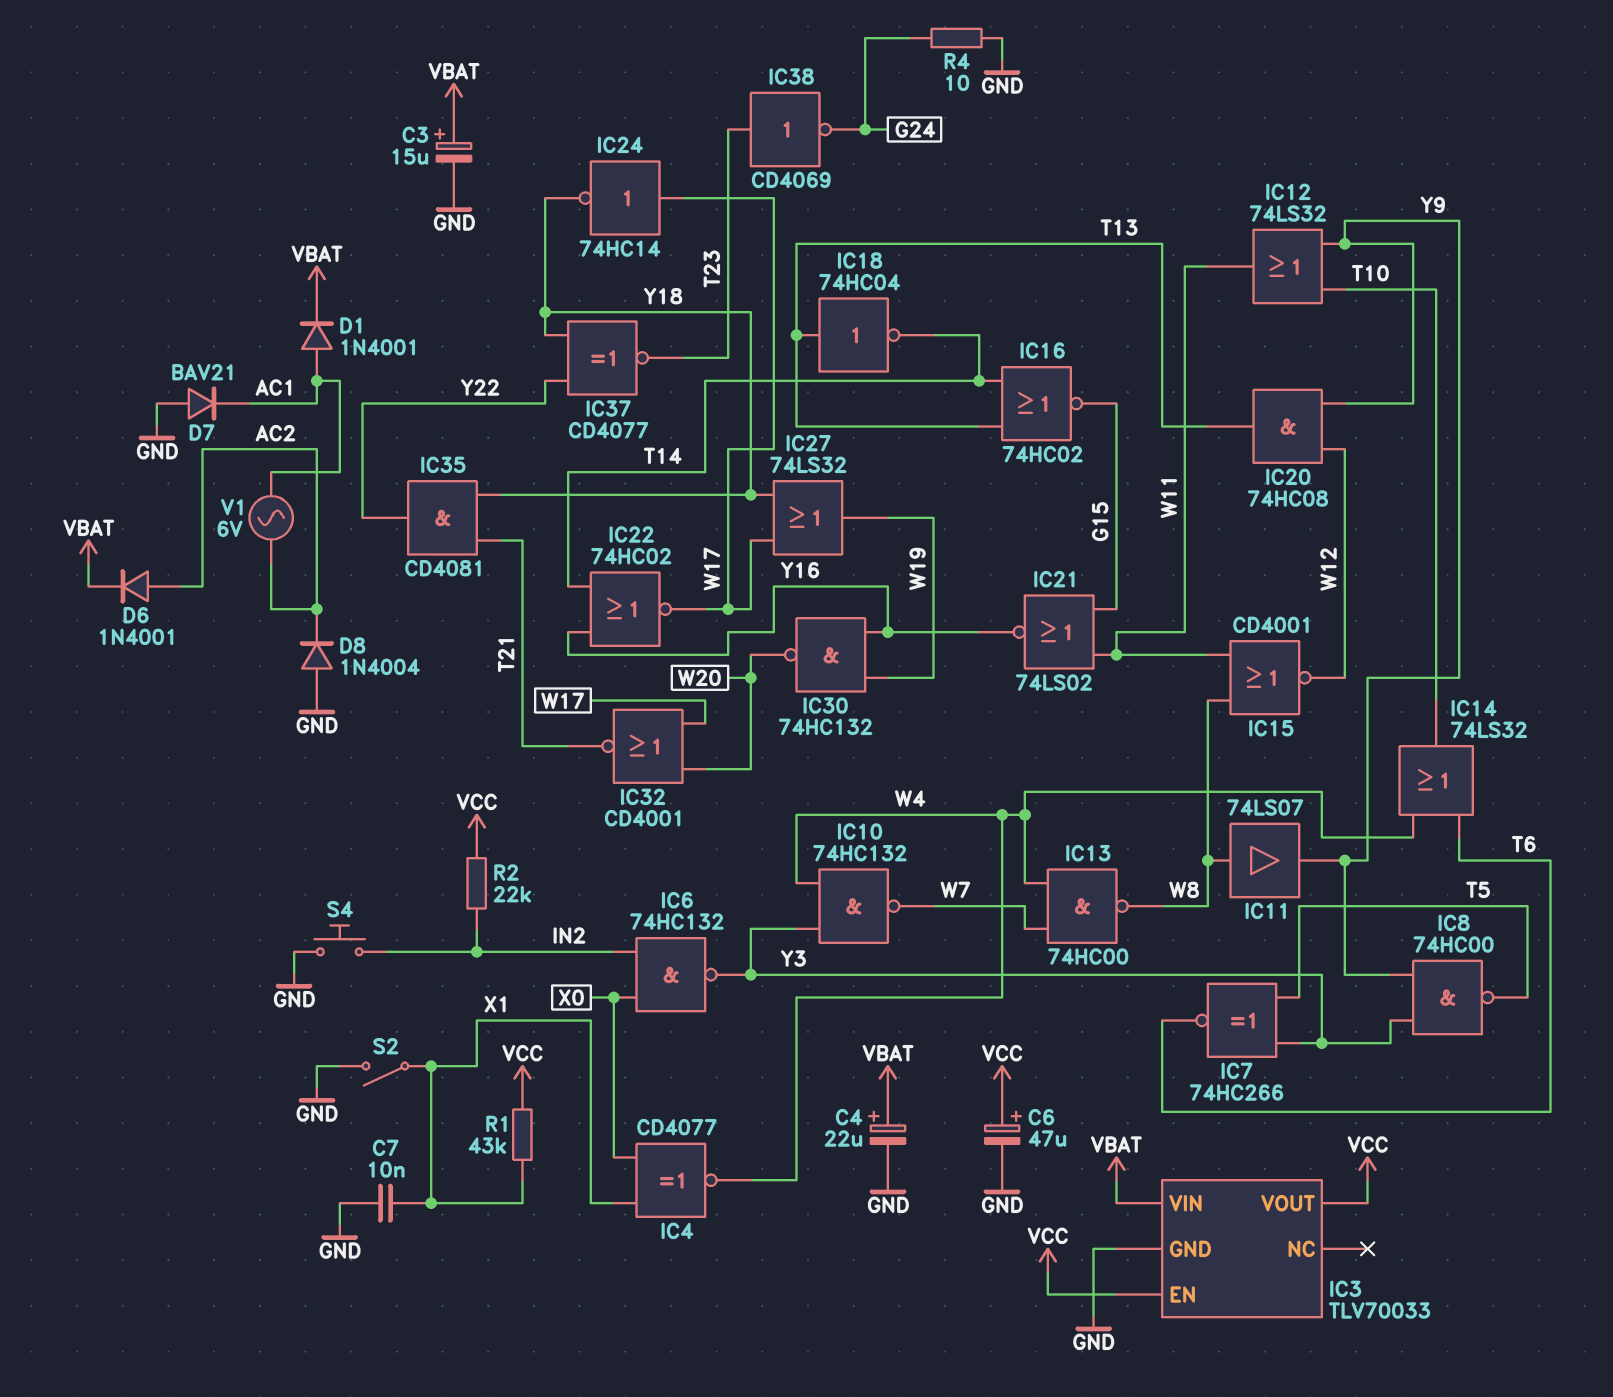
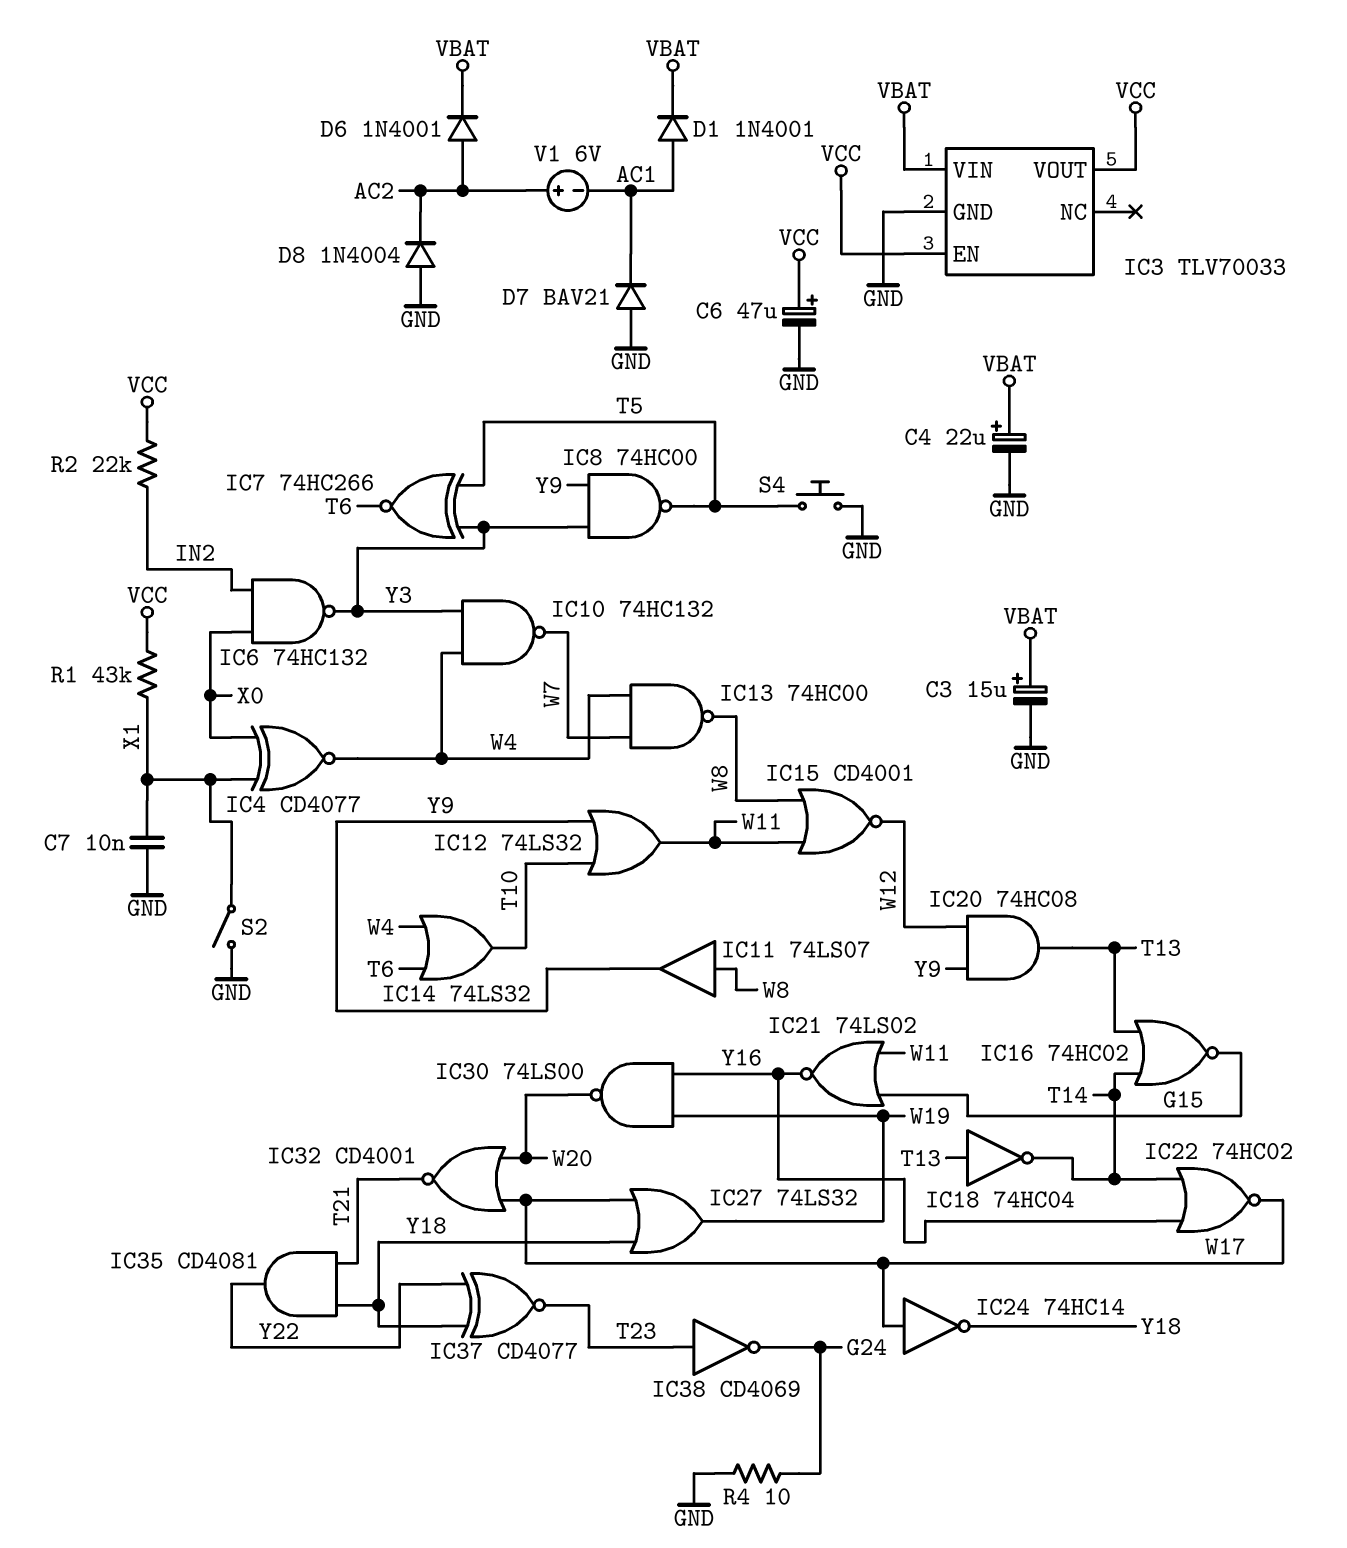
IC30: NAND 74HC132 (in W19, in Y16, out W20) -> NAND 74LS00 (in W19, in Y16, out W20)
S4: button (GND, IN2) -> button (GND, T5)
V1: AC 6V (AC1, AC2) -> 6V (plus AC2, minus AC1)

